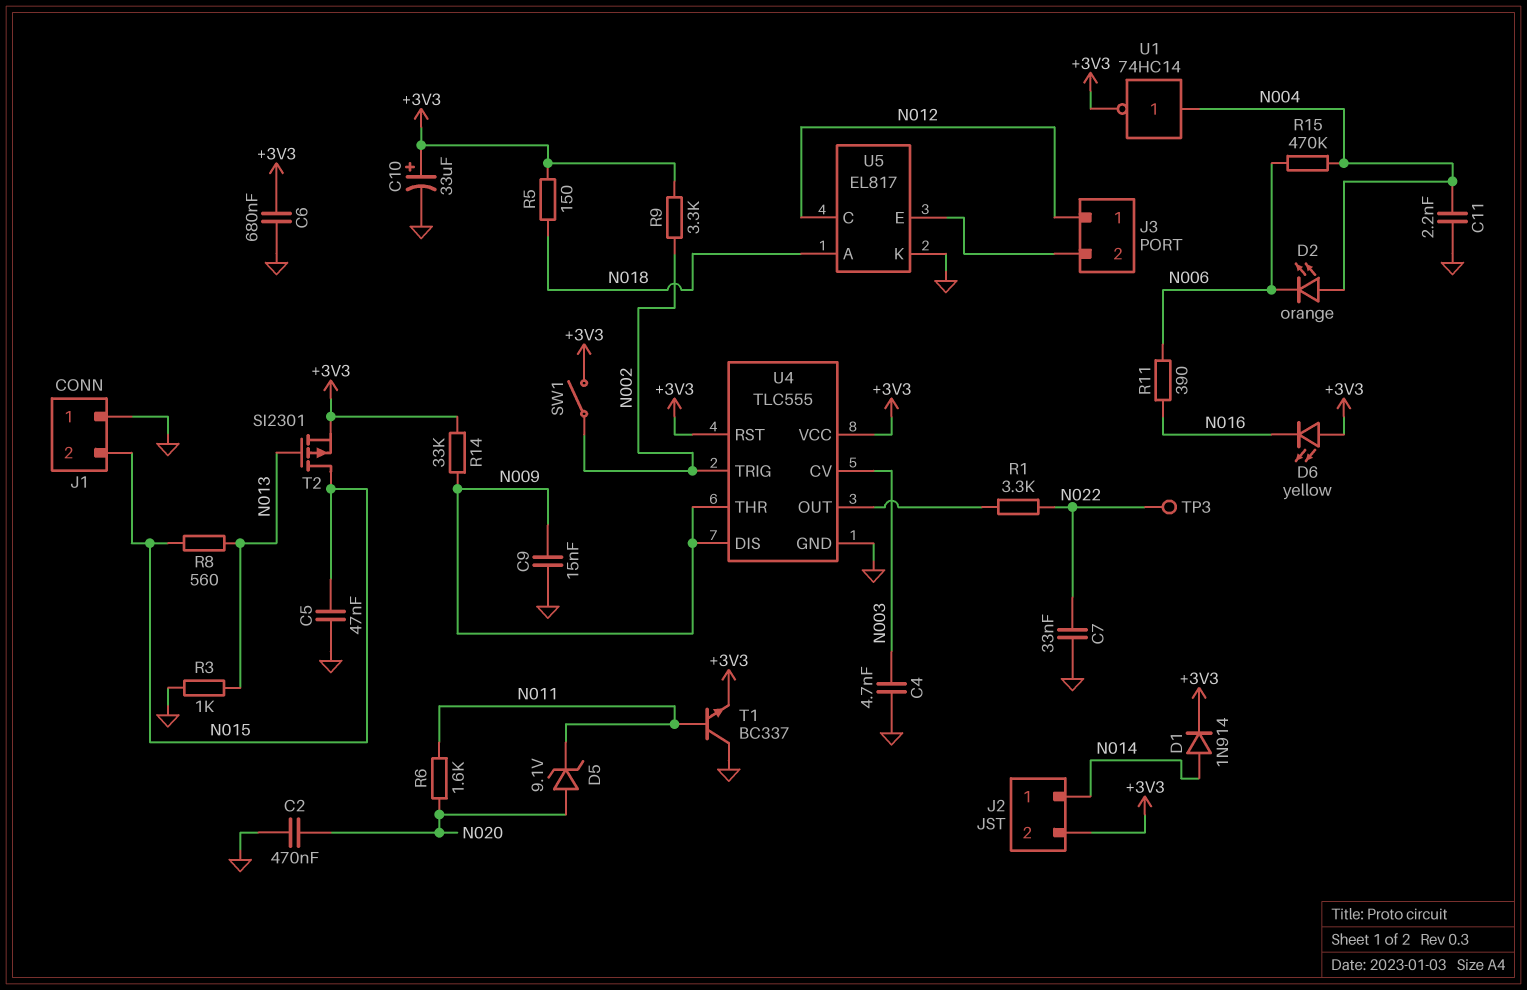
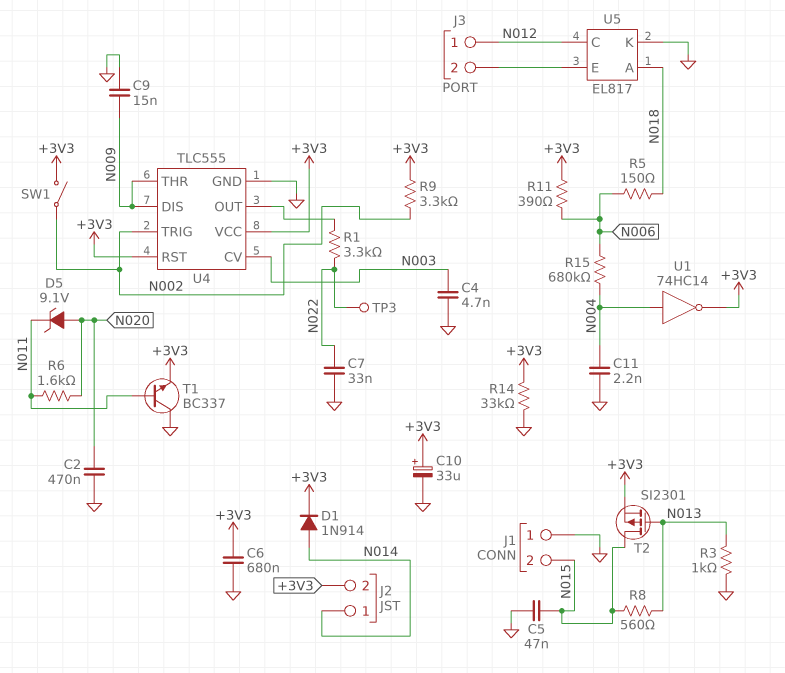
D2: LED orange (A N004, K N006) -> none
D6: LED yellow (A +3V3, K N016) -> none
R5: 150 (+3V3, N018) -> 150 (N006, N018)
R11: 390 (N006, N016) -> 390 (+3V3, N006)
R14: 33k (+3V3, N009) -> 33k (+3V3, GND)
R15: 470k (N004, N006) -> 680k (N004, N006)

